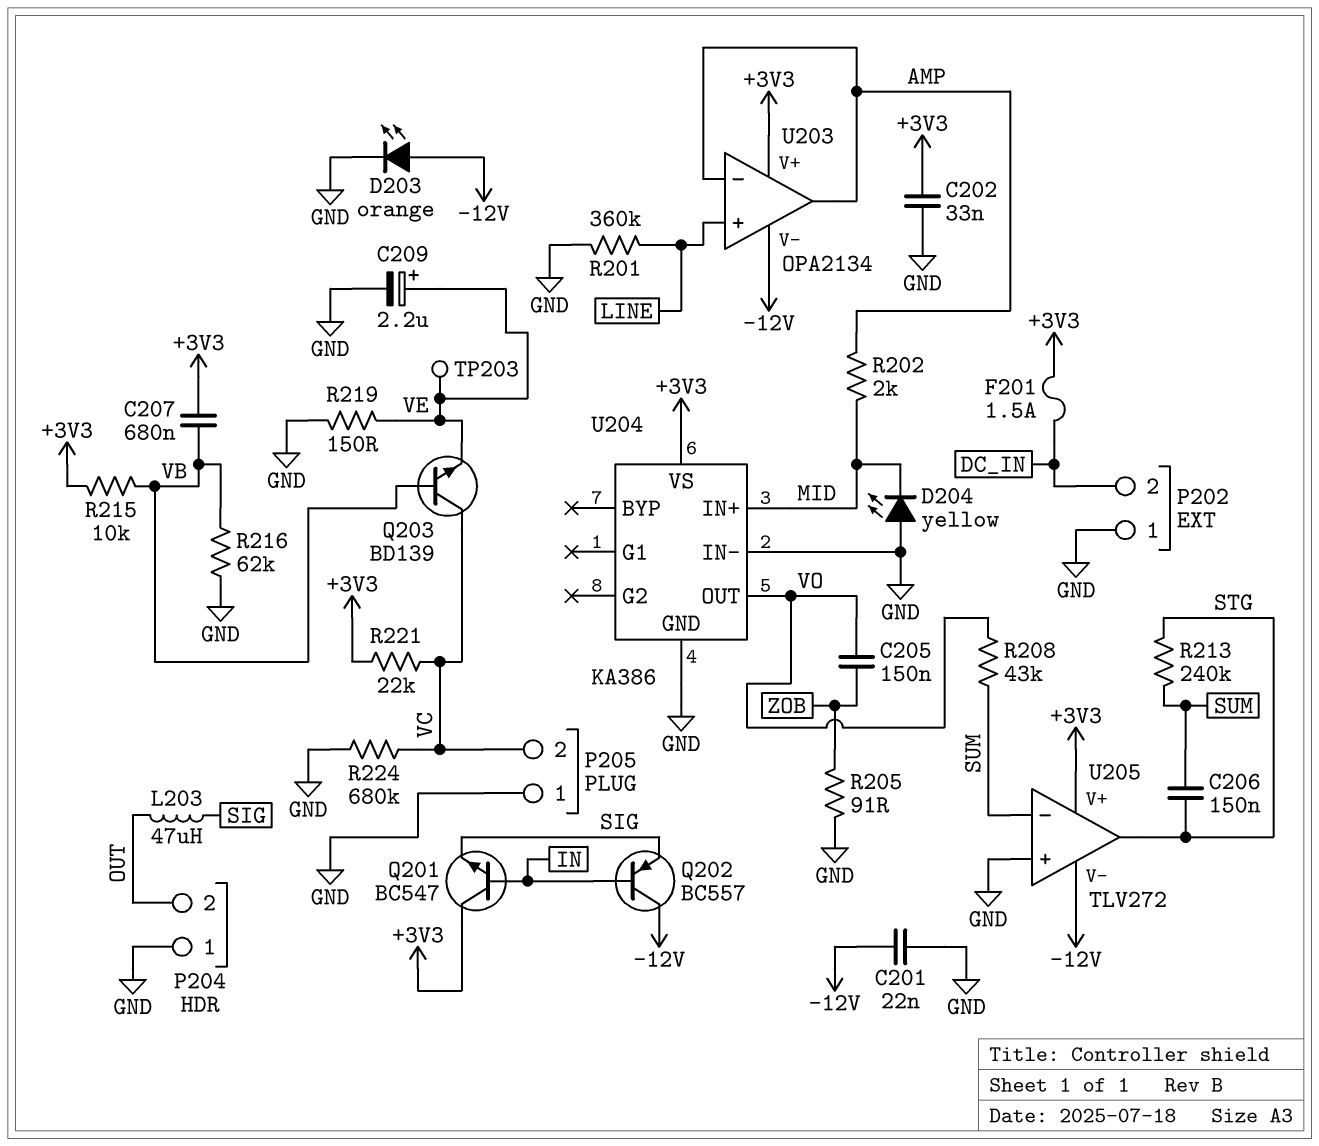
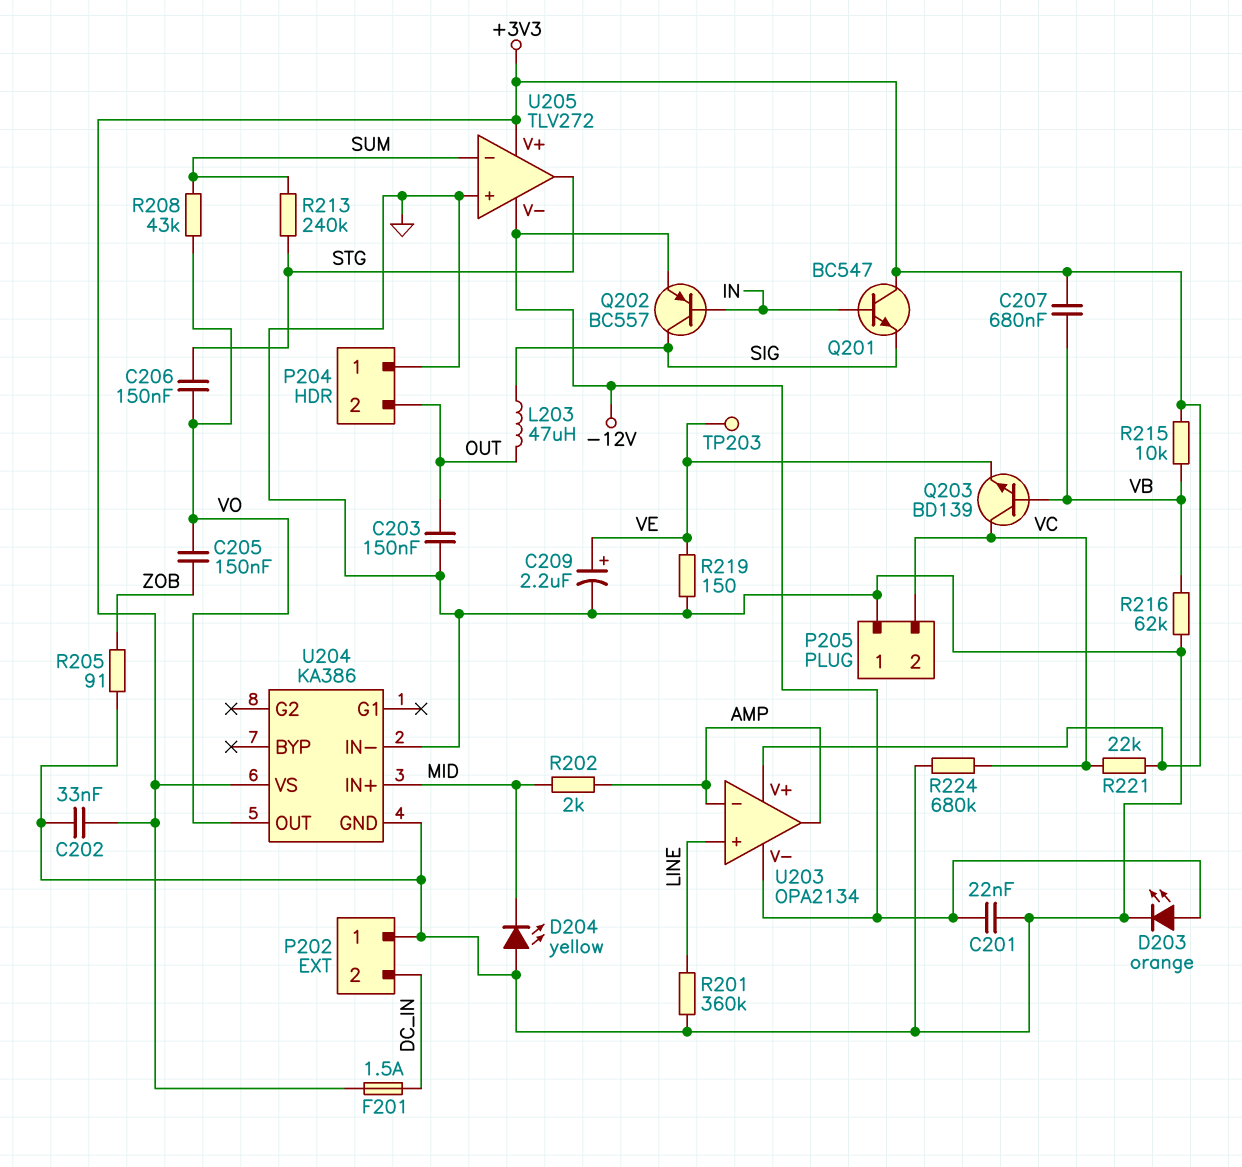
C203: none -> 150nF (GND, OUT)
C206: 150nF (STG, SUM) -> 150nF (STG, VO)
Q202: PNP BC557 (B IN, C -12V, E SIG) -> PNP BC557 (B IN, C SIG, E -12V)

